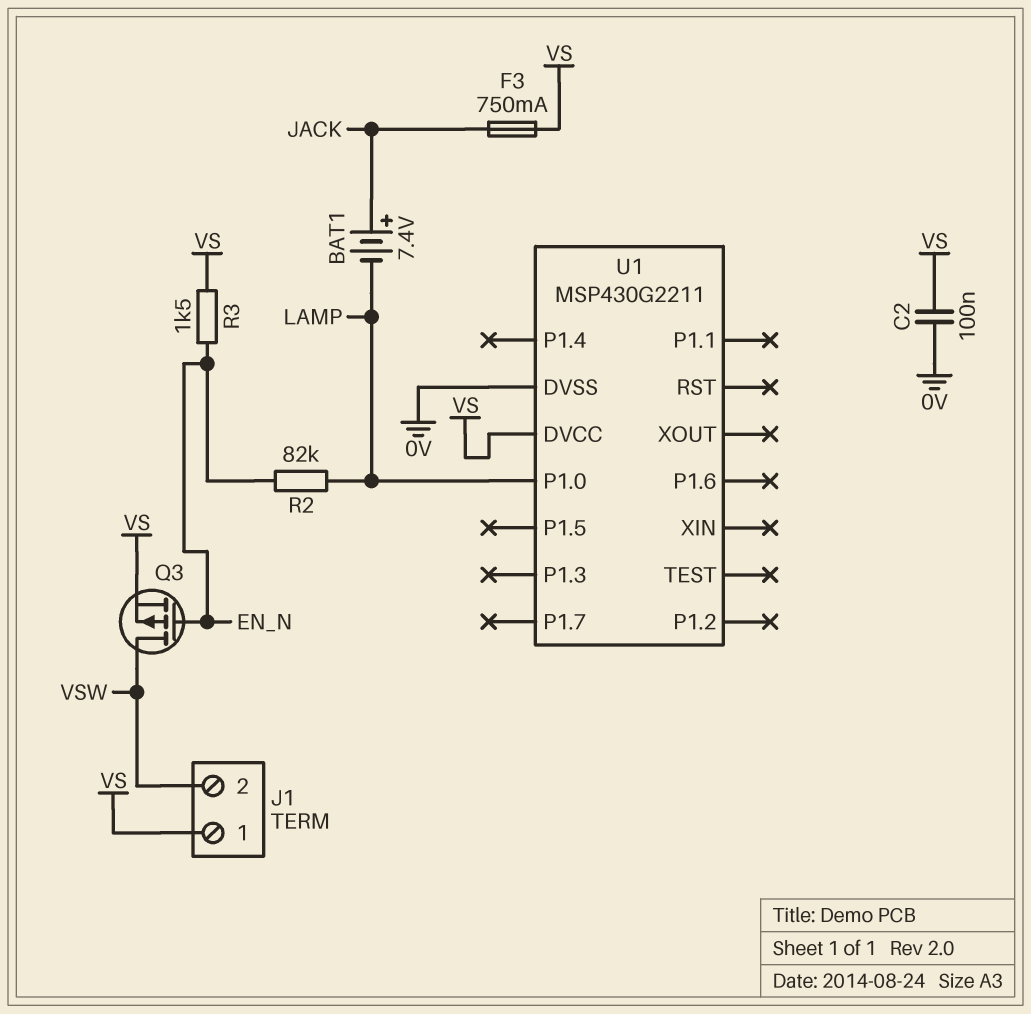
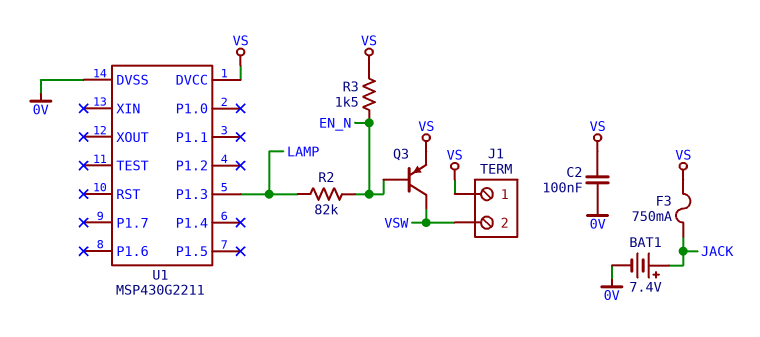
BAT1: 7.4V (plus JACK, minus LAMP) -> 7.4V (plus JACK, minus 0V)
Q3: PMOS (G EN_N, D VSW, S VS) -> PNP (B EN_N, C VSW, E VS)
U1 pin P1.0: LAMP -> none
U1 pin P1.3: none -> LAMP

